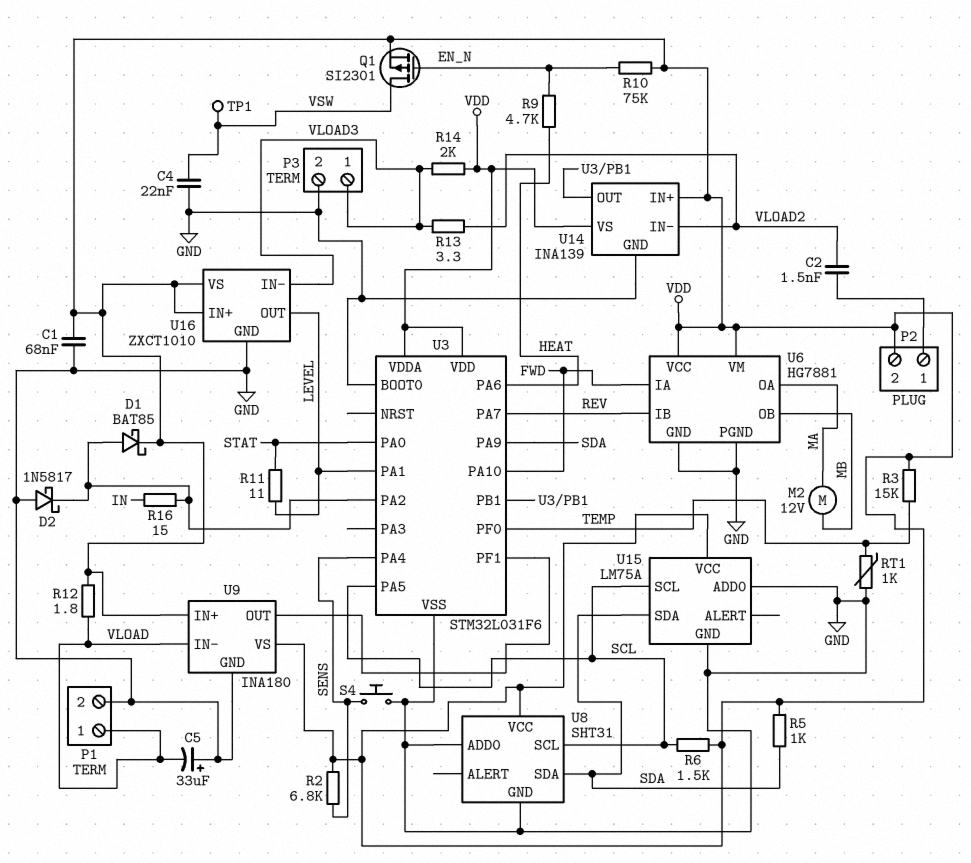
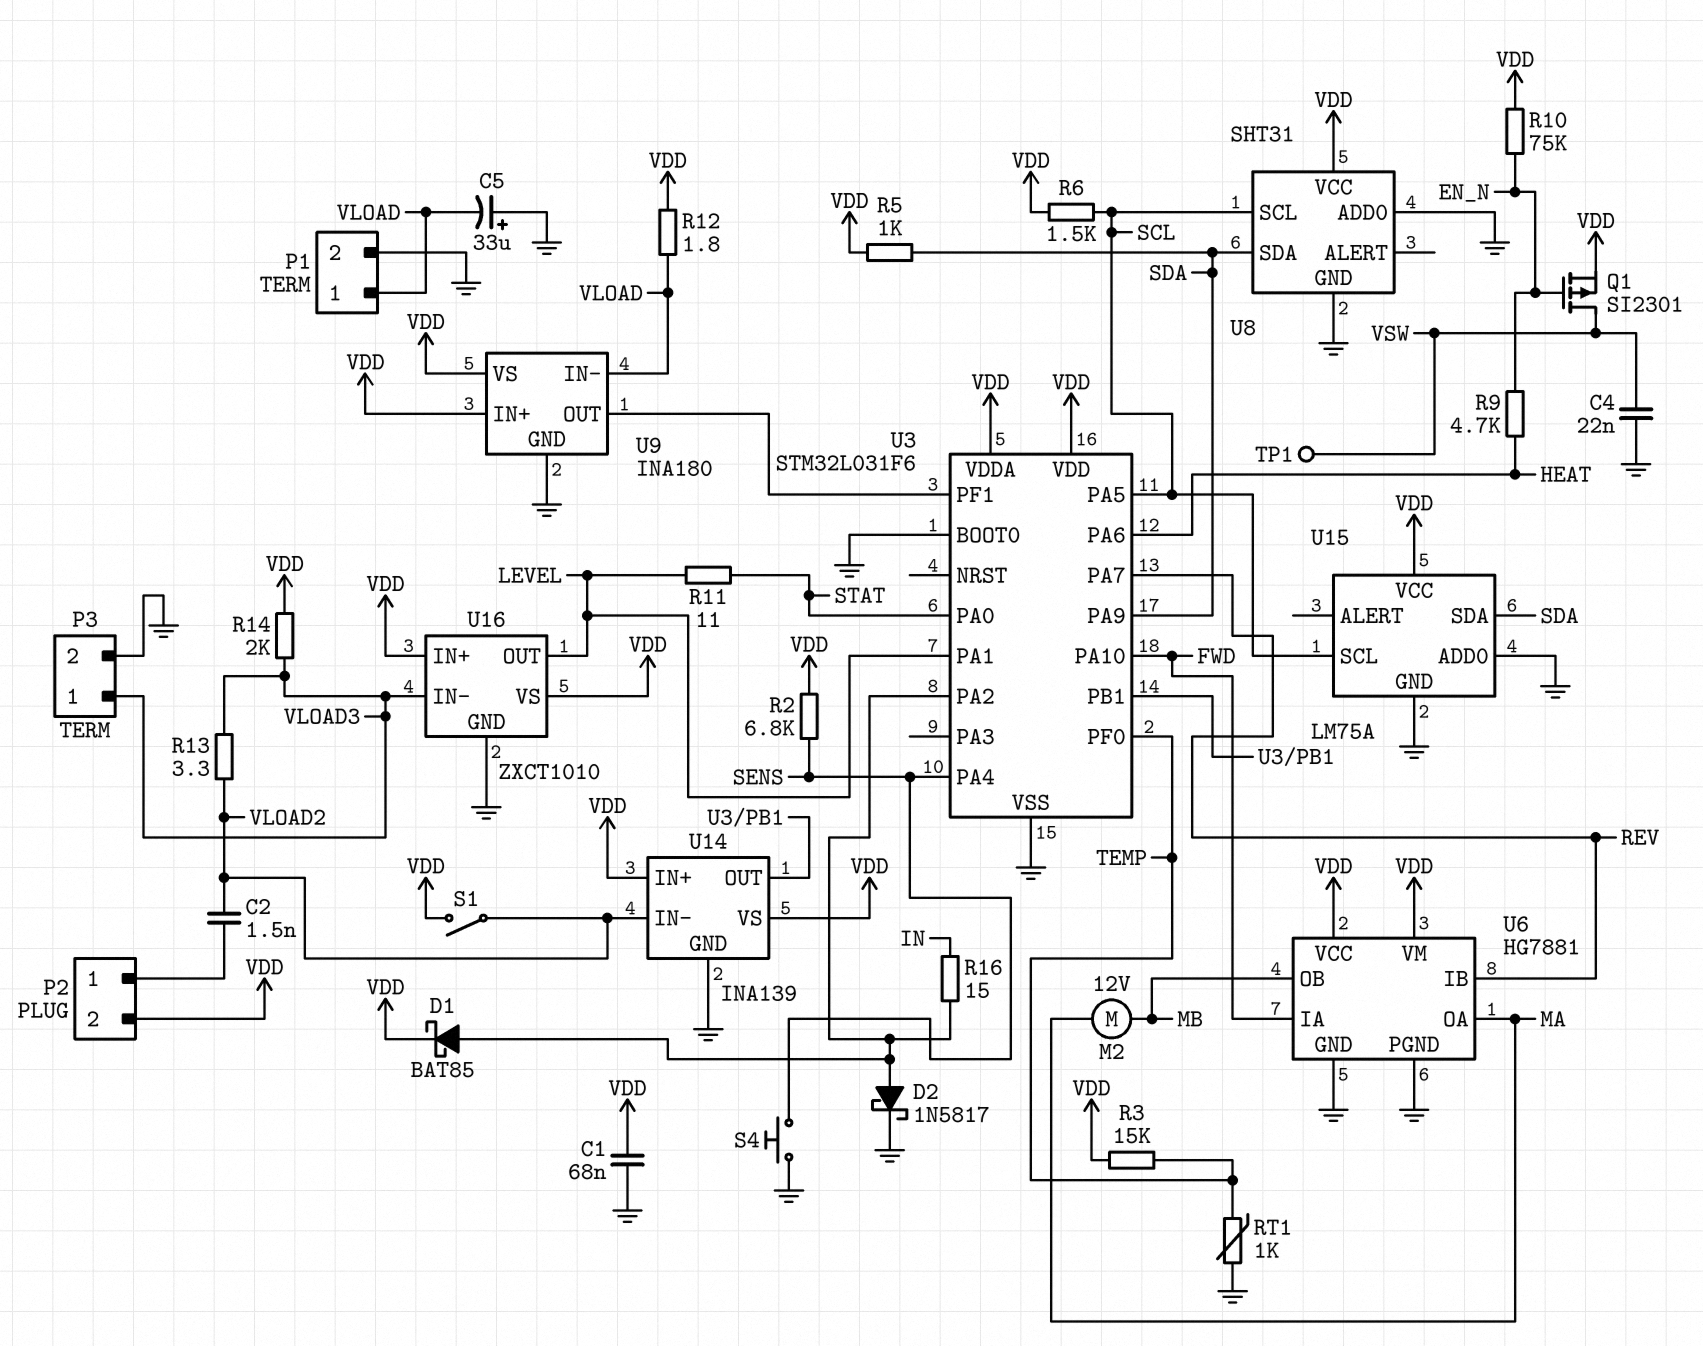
D2: schottky 1N5817 (A GND, K U3/PA2) -> schottky 1N5817 (A U3/PA2, K GND)
S1: none -> switch (VDD, VLOAD2)

